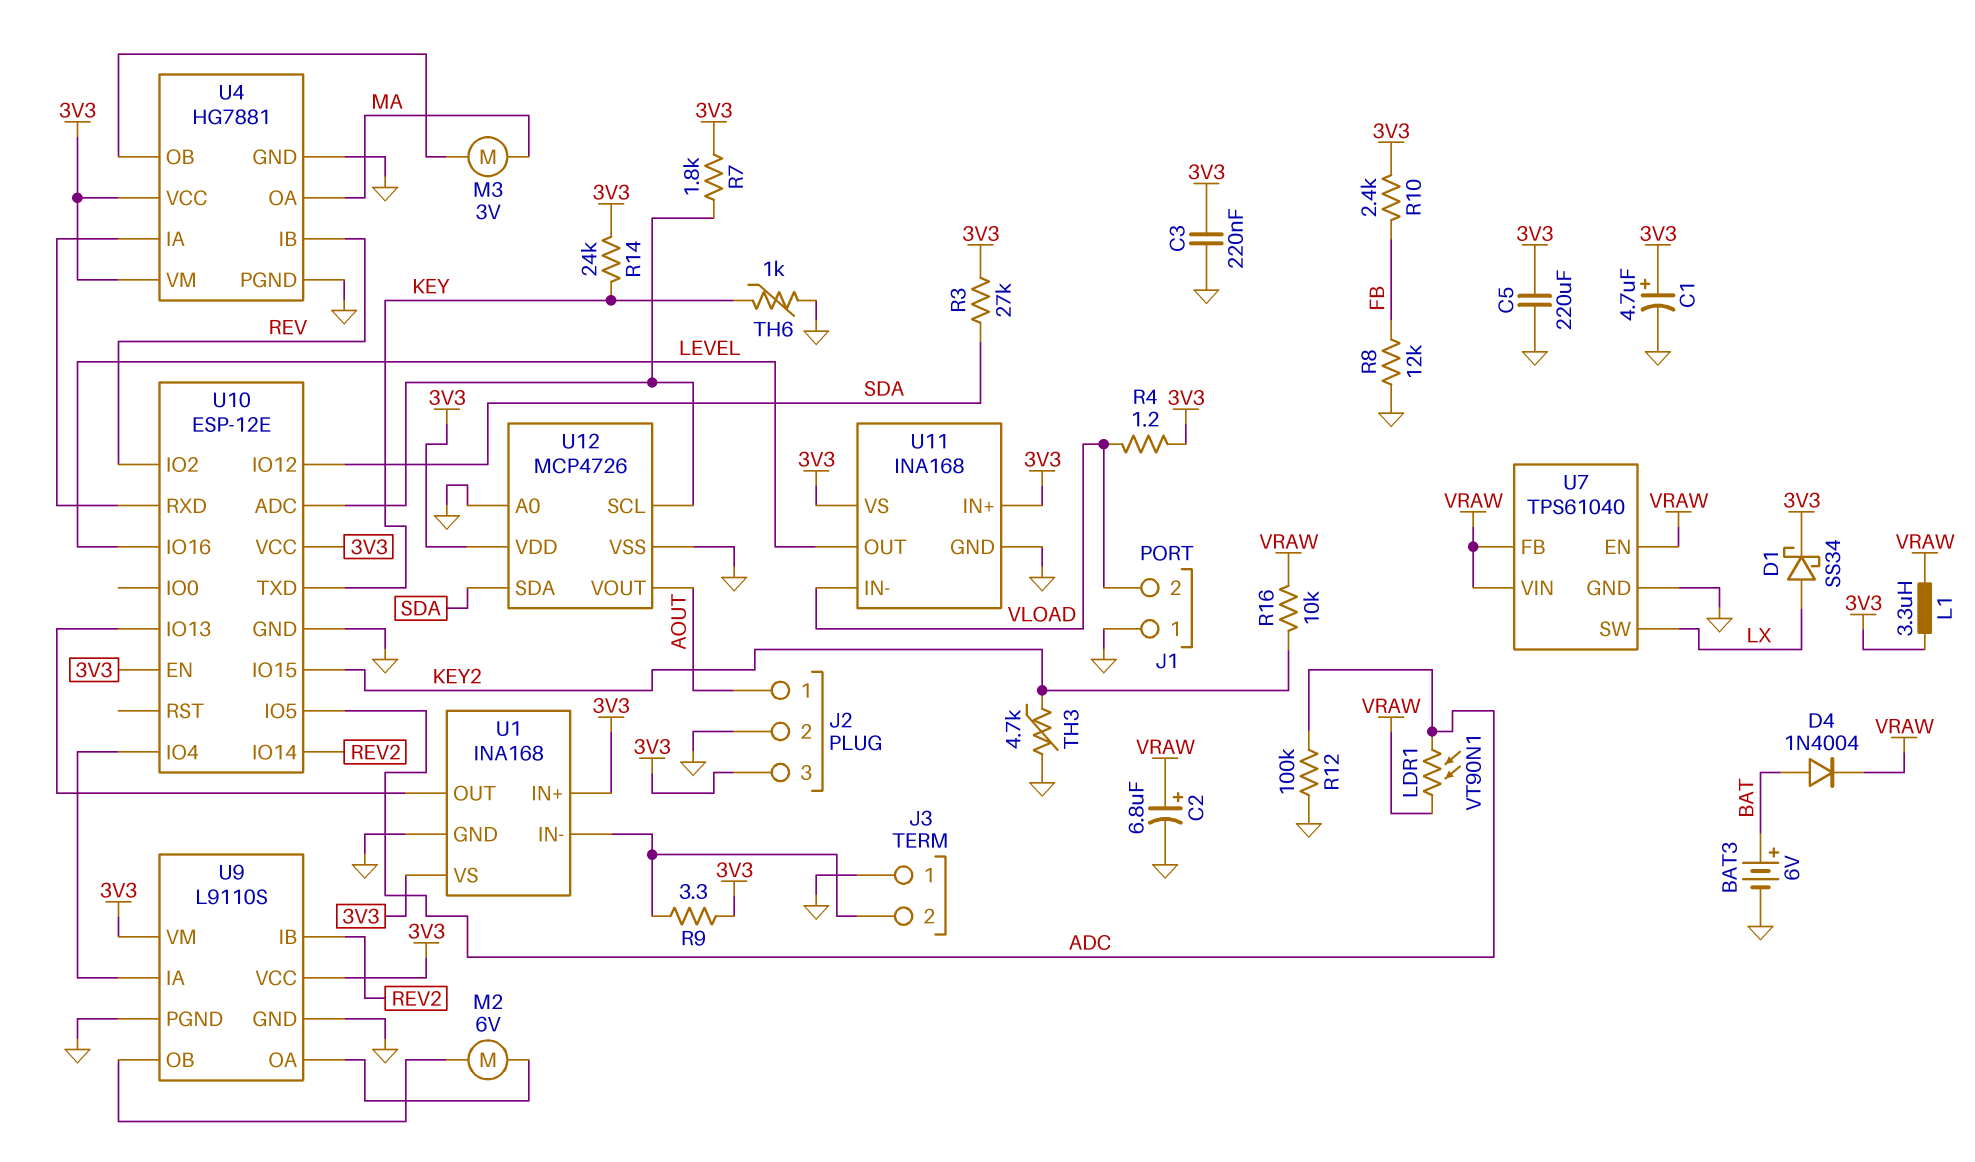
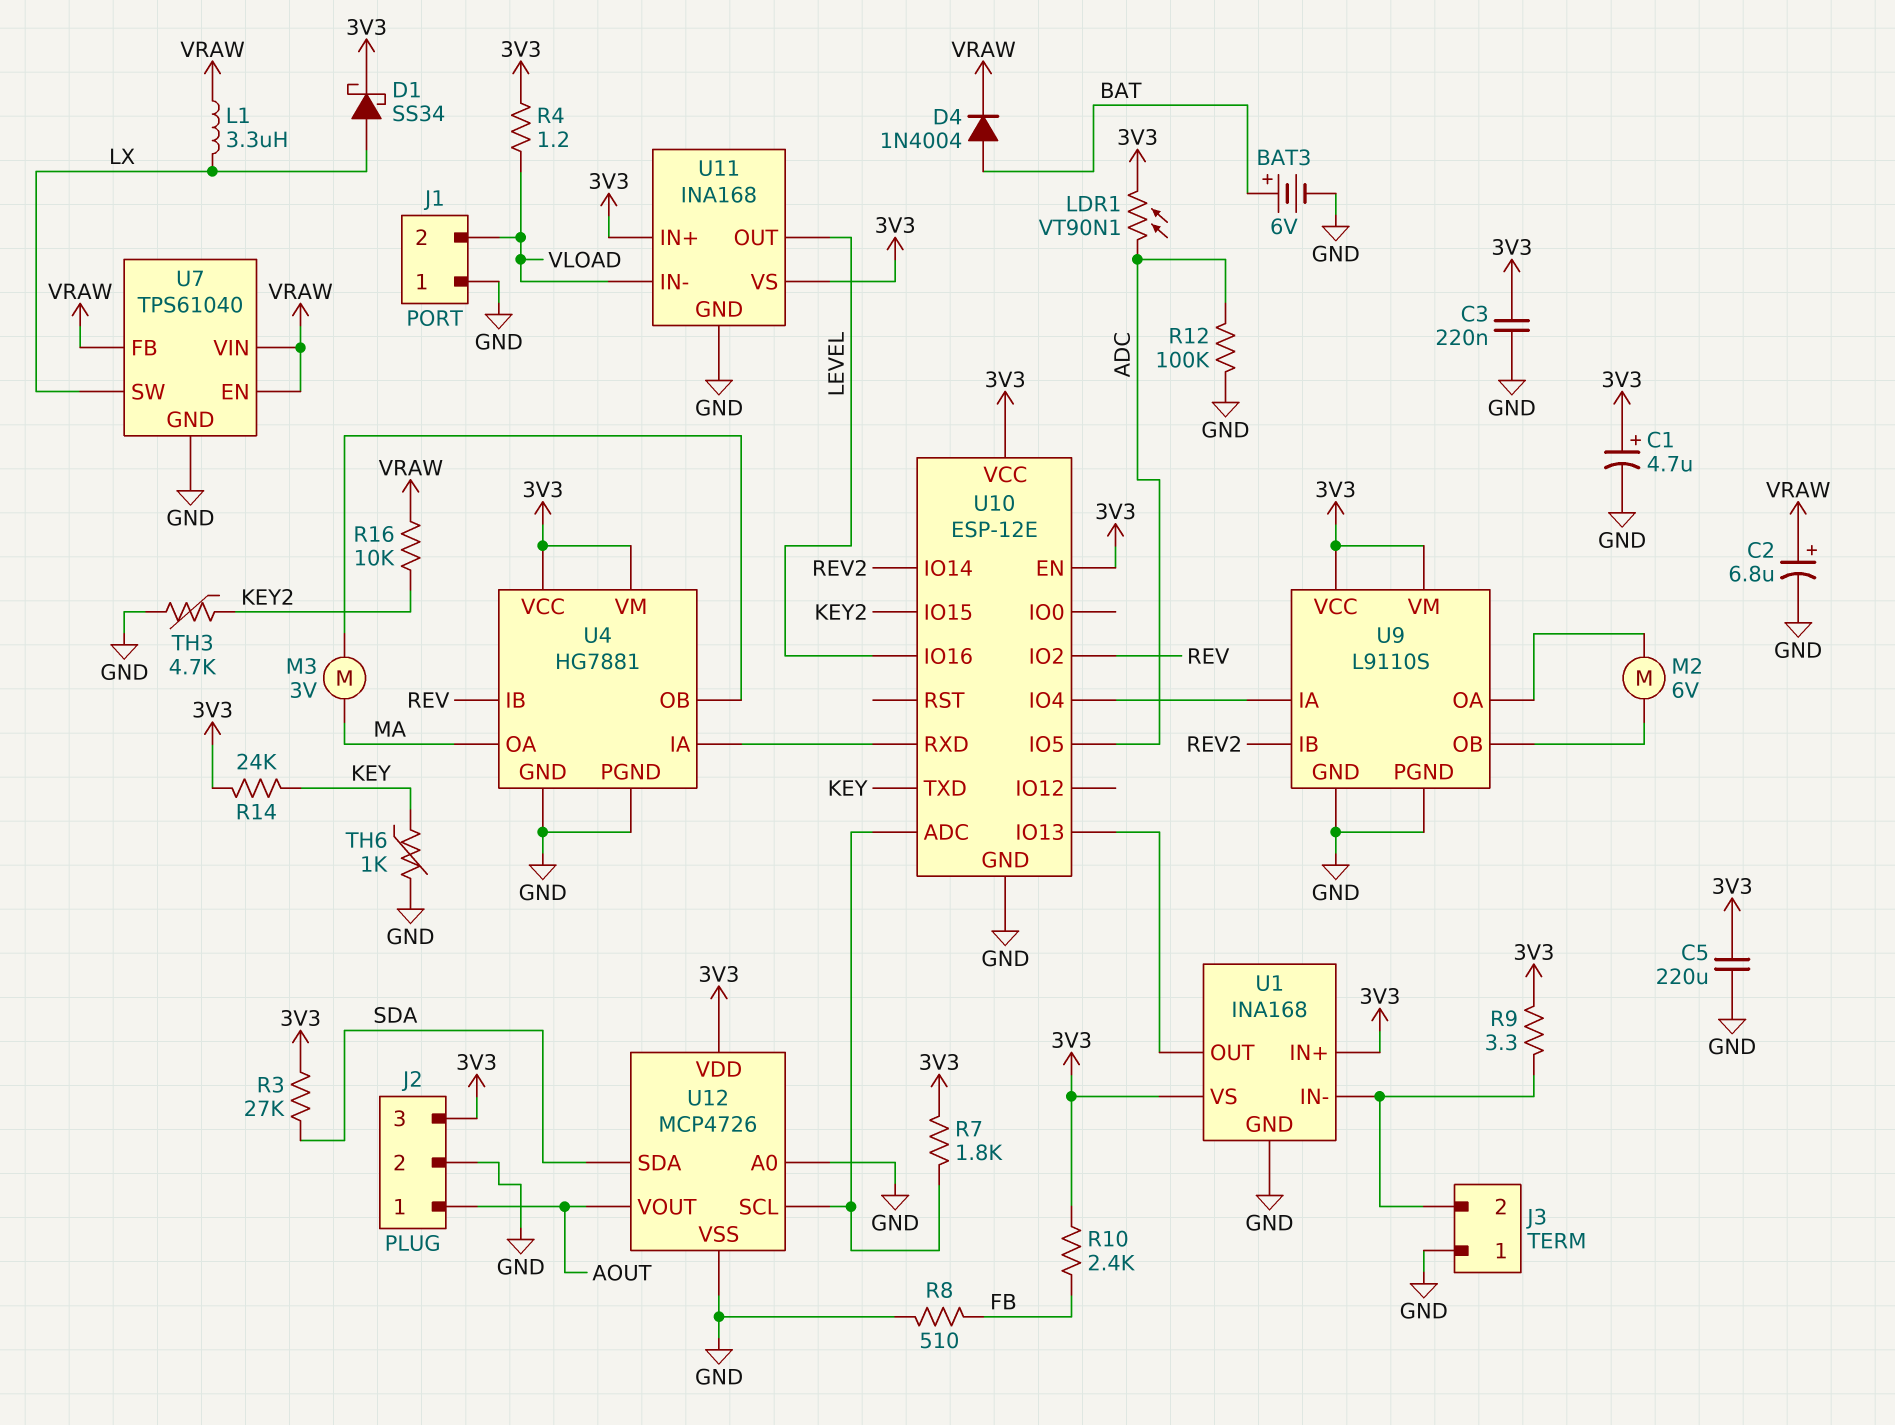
L1: 3.3uH (3V3, VRAW) -> 3.3uH (LX, VRAW)
LDR1: VT90N1 (ADC, VRAW) -> VT90N1 (3V3, ADC)
R8: 12k (FB, GND) -> 510 (FB, GND)
U10 pin IO12: SDA -> none

